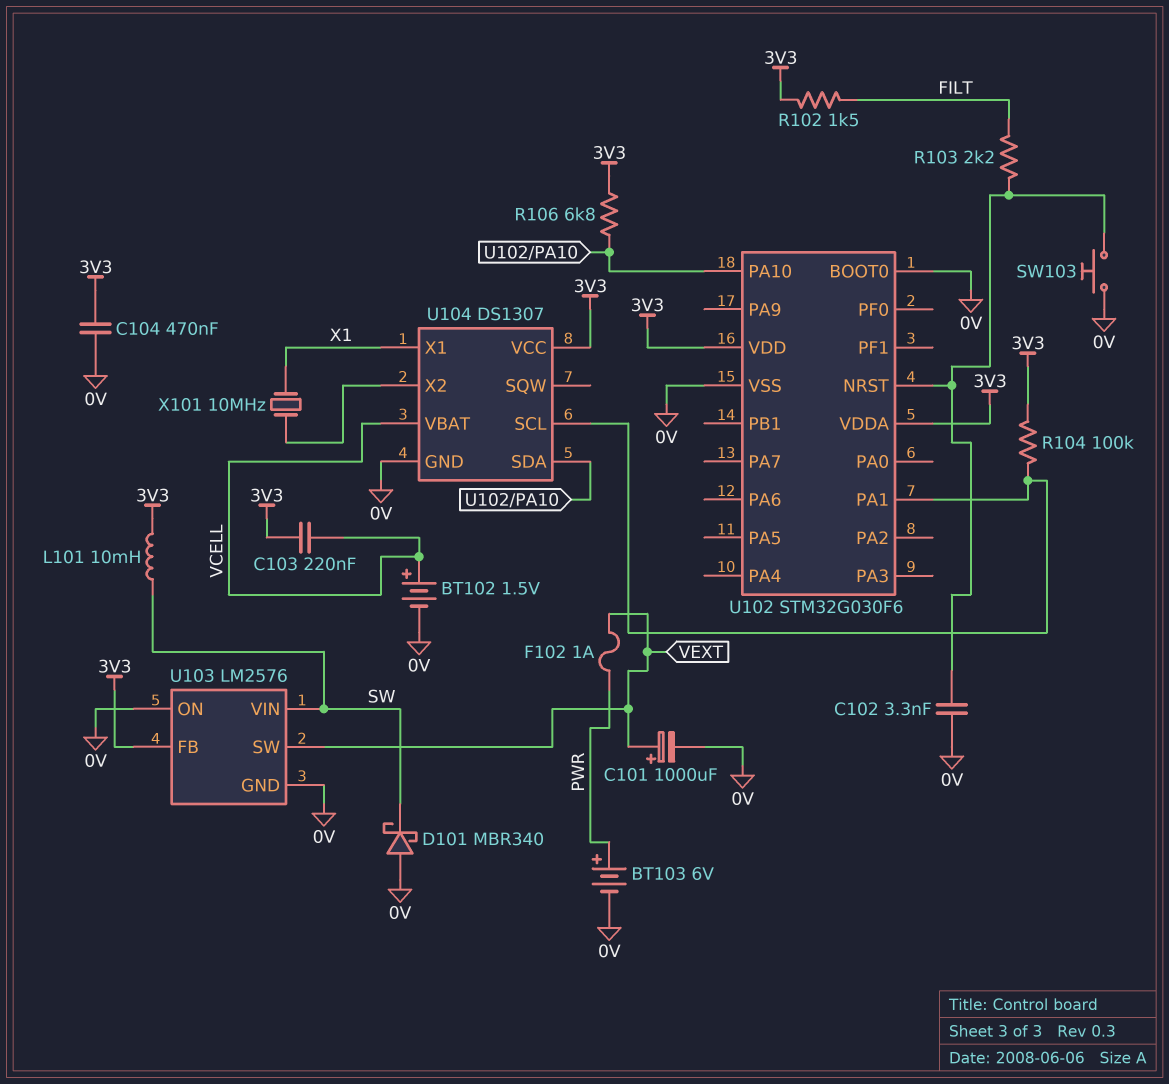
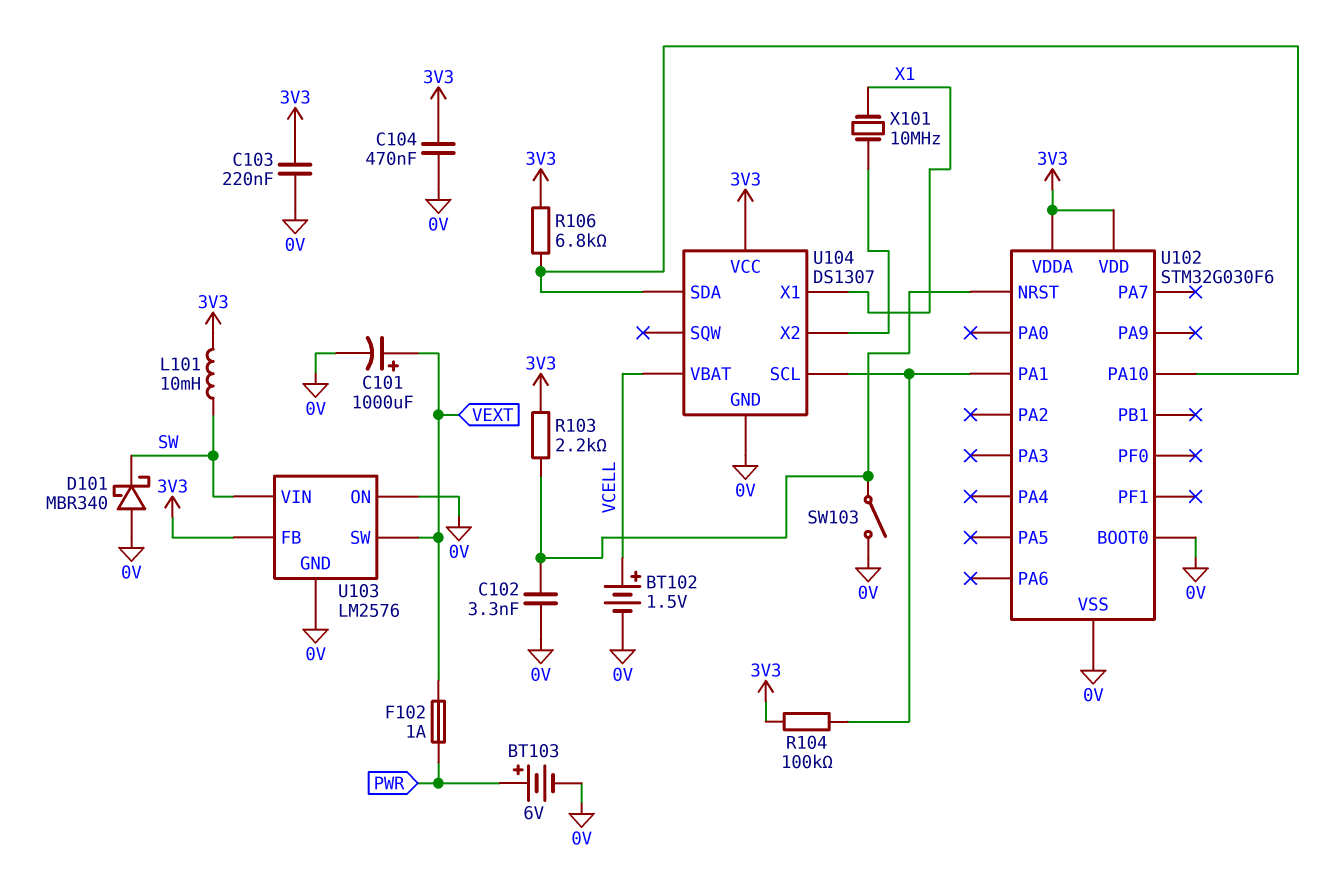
C103: 220nF (3V3, VCELL) -> 220nF (0V, 3V3)
R102: 1.5k (3V3, FILT) -> none
R103: 2.2k (FILT, U102/NRST) -> 2.2k (3V3, U102/NRST)
SW103: button (0V, U102/NRST) -> switch (0V, U102/NRST)

